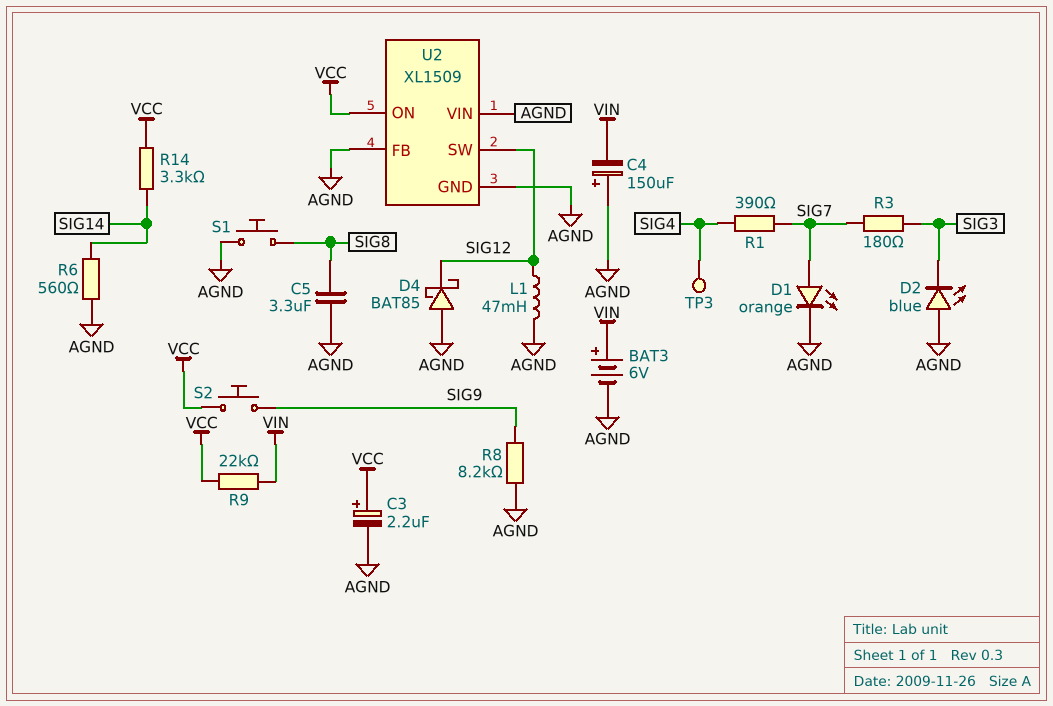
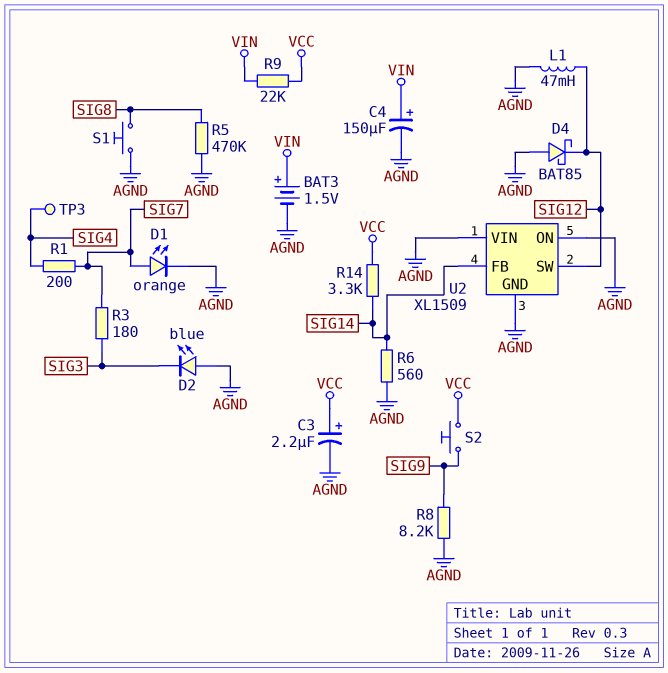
BAT3: 6V (plus VIN, minus AGND) -> 1.5V (plus VIN, minus AGND)
C4: 150uF (plus AGND, minus VIN) -> 150uF (plus VIN, minus AGND)
C5: 3.3uF (AGND, SIG8) -> none
R1: 390 (SIG4, SIG7) -> 200 (SIG4, SIG7)
R5: none -> 470k (AGND, SIG8)
U2 pin FB: AGND -> SIG14
U2 pin ON: VCC -> AGND

